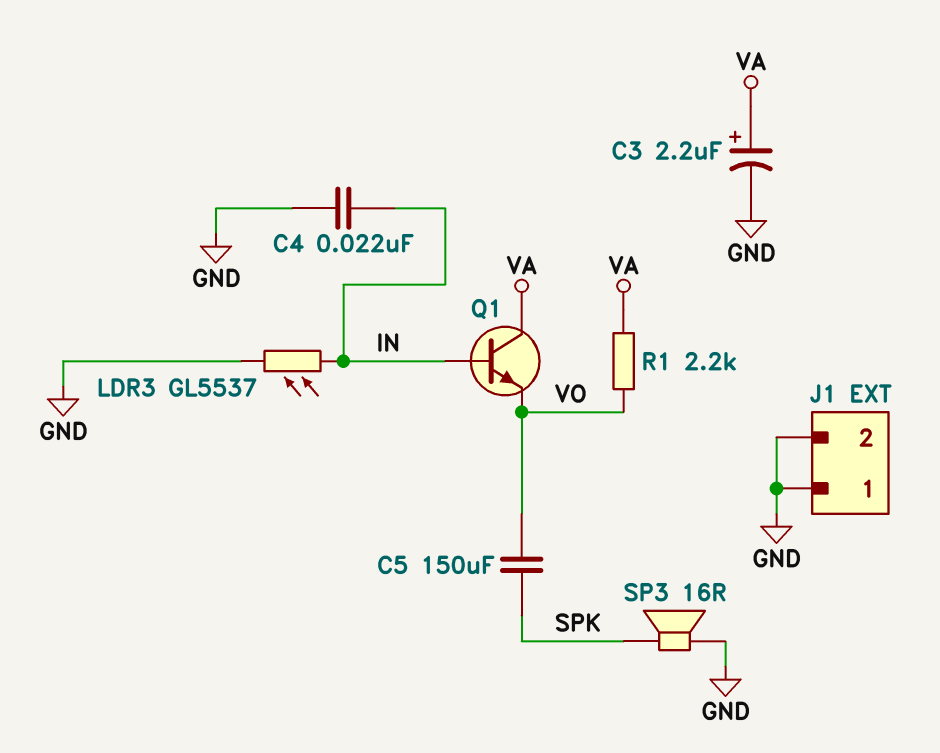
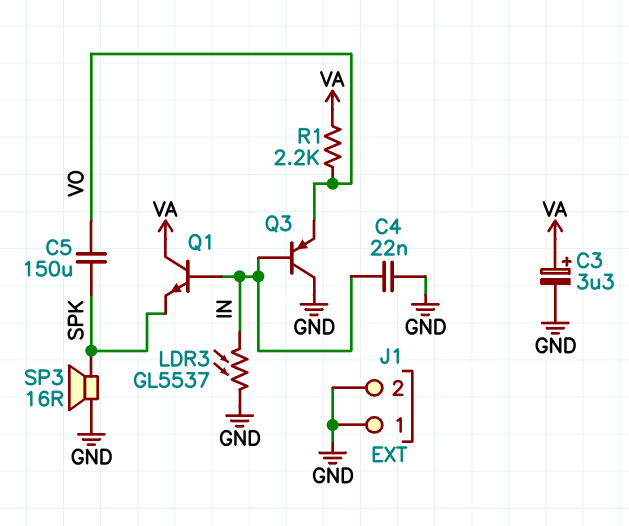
C3: 2.2uF (plus VA, minus GND) -> 3.3uF (plus VA, minus GND)
Q1: NPN (B IN, C VA, E VO) -> NPN (B IN, C VA, E SPK)
Q3: none -> PNP (B IN, C GND, E VO)

